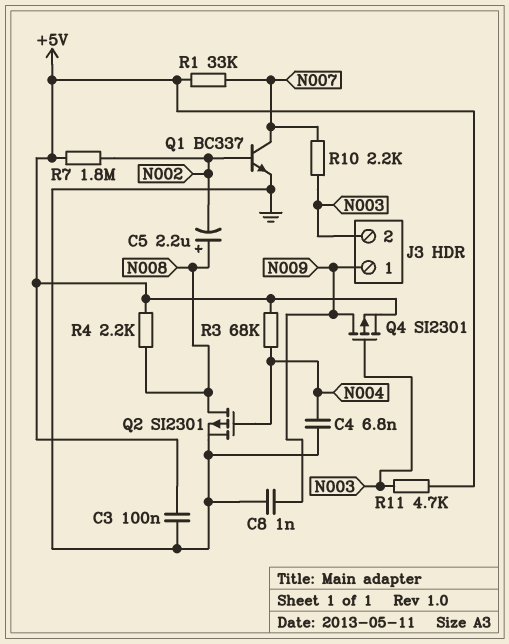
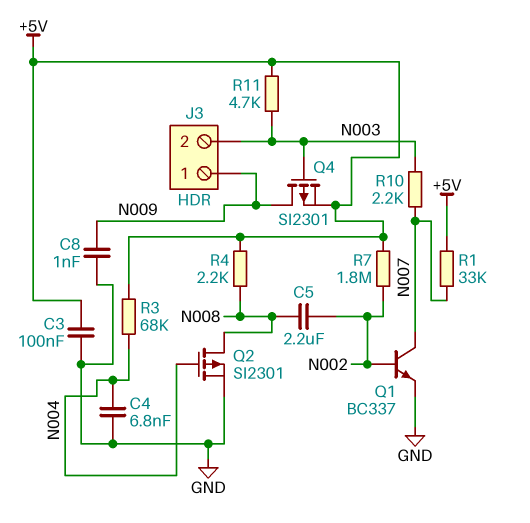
C5: 2.2uF (plus N008, minus N002) -> 2.2uF (N002, N008)

